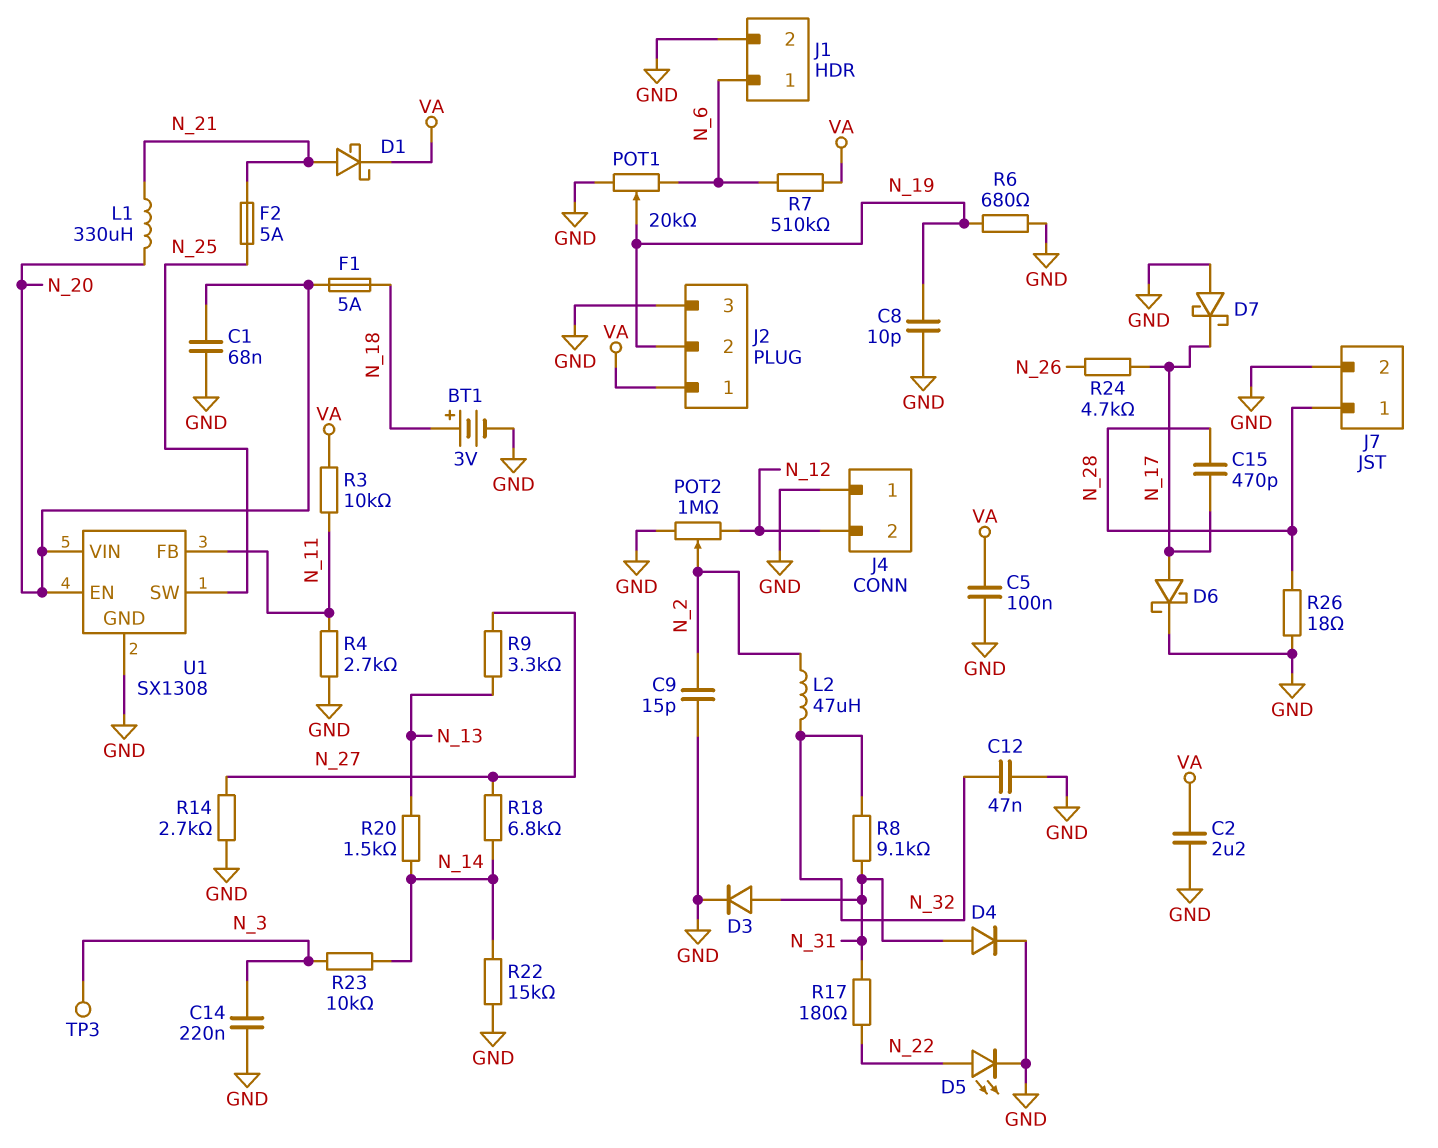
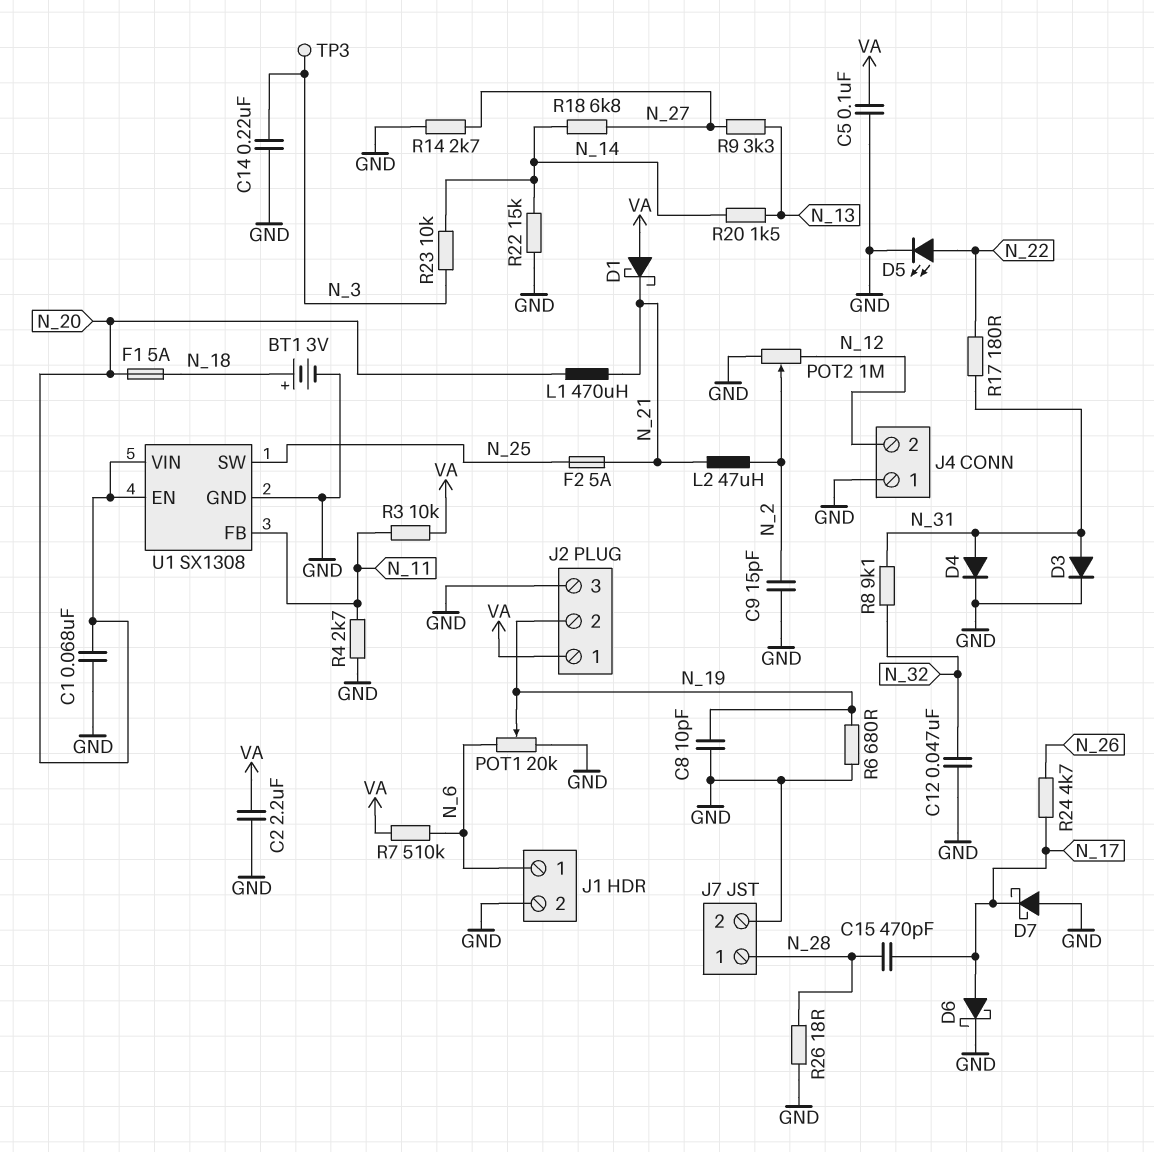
D1: schottky (A N_21, K VA) -> schottky (A VA, K N_21)
L1: 330uH (N_20, N_21) -> 470uH (N_20, N_21)
L2: 47uH (N_2, N_32) -> 47uH (N_2, N_21)

